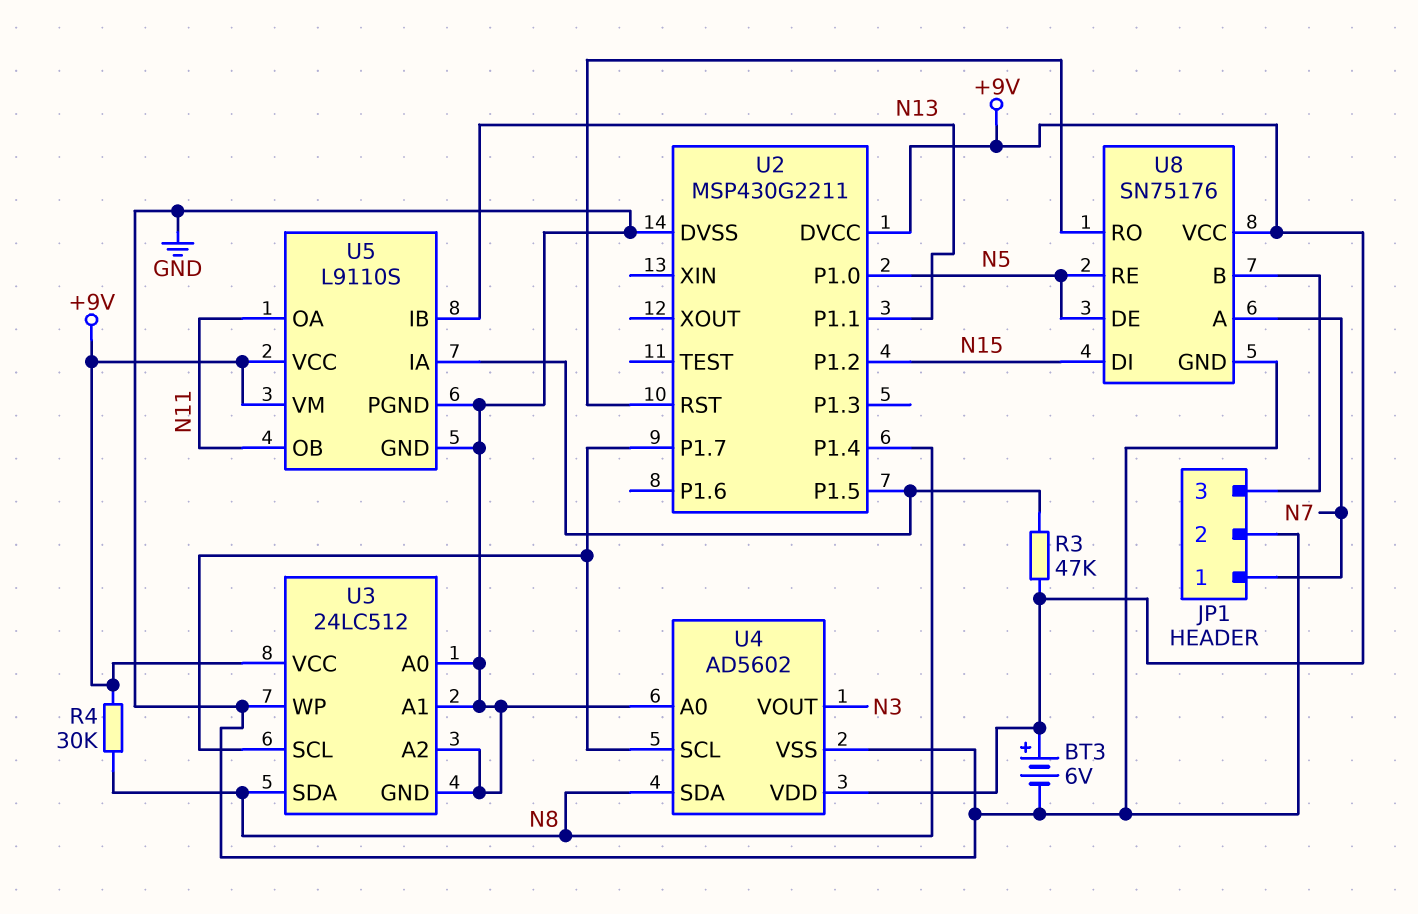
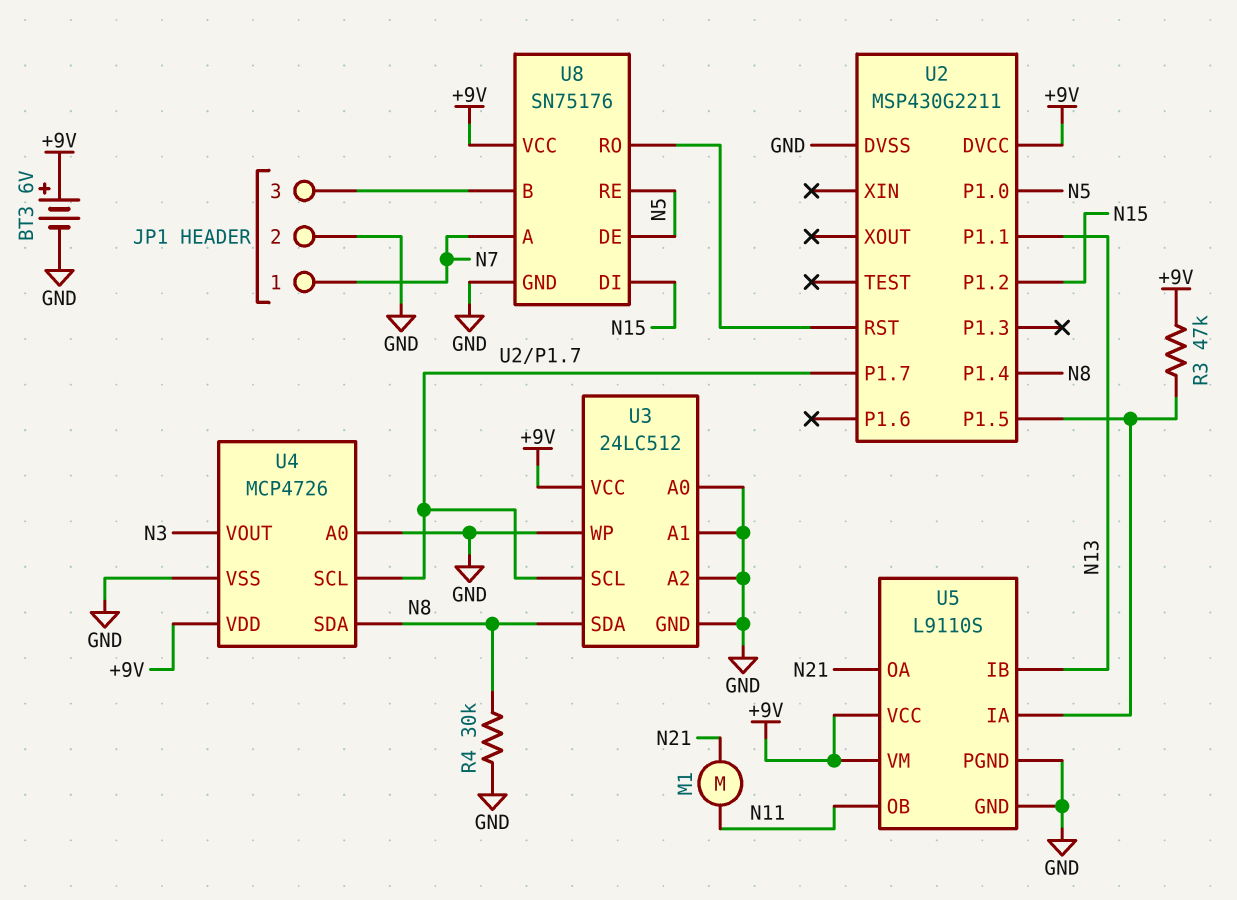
M1: none -> motor (N11, N21)
R4: 30k (+9V, N8) -> 30k (GND, N8)
U4: AD5602 -> MCP4726
U5 pin OA: N11 -> N21

